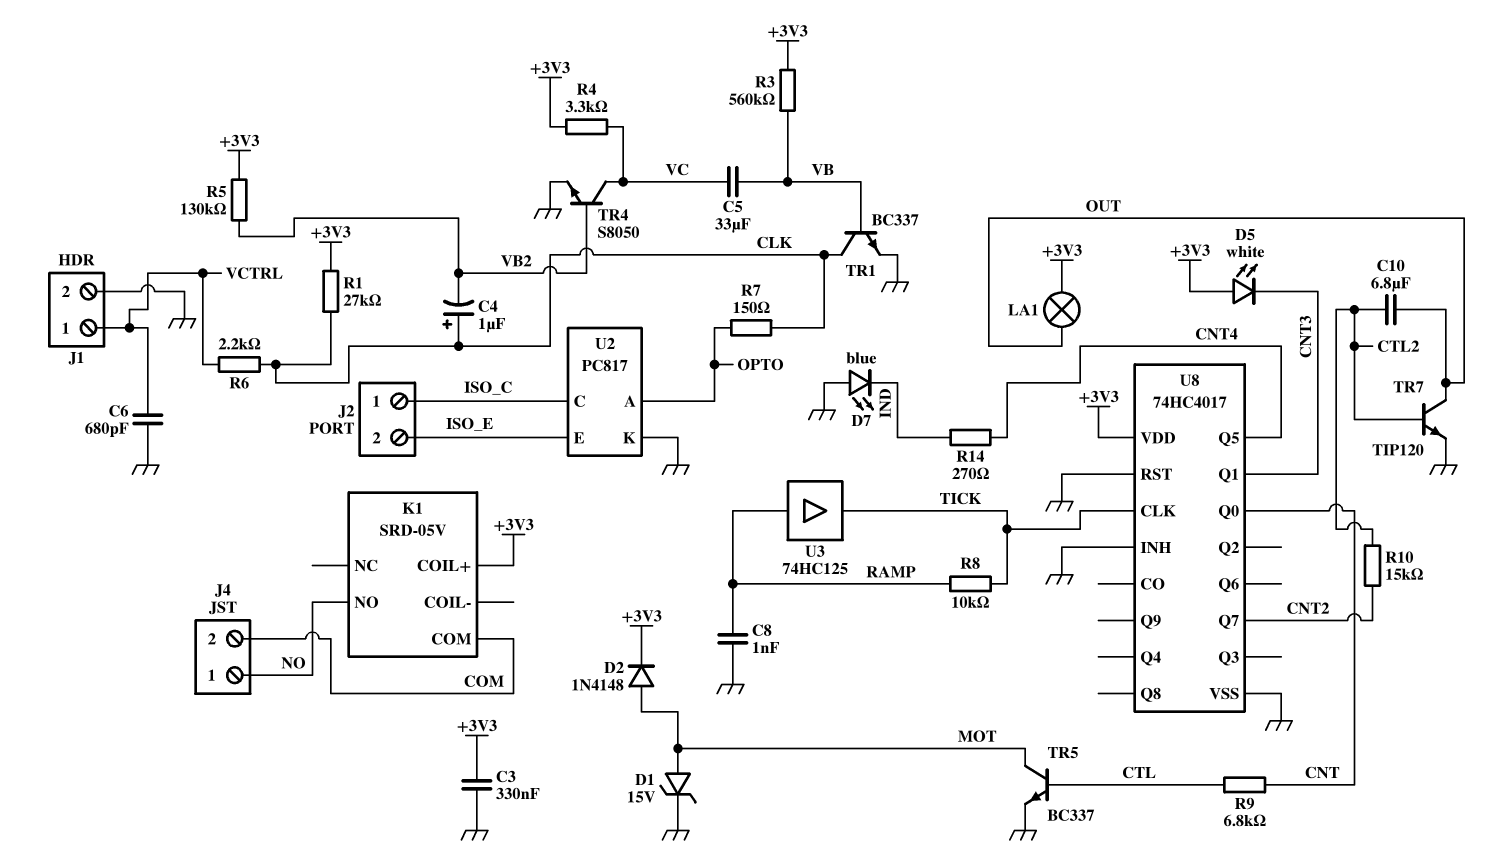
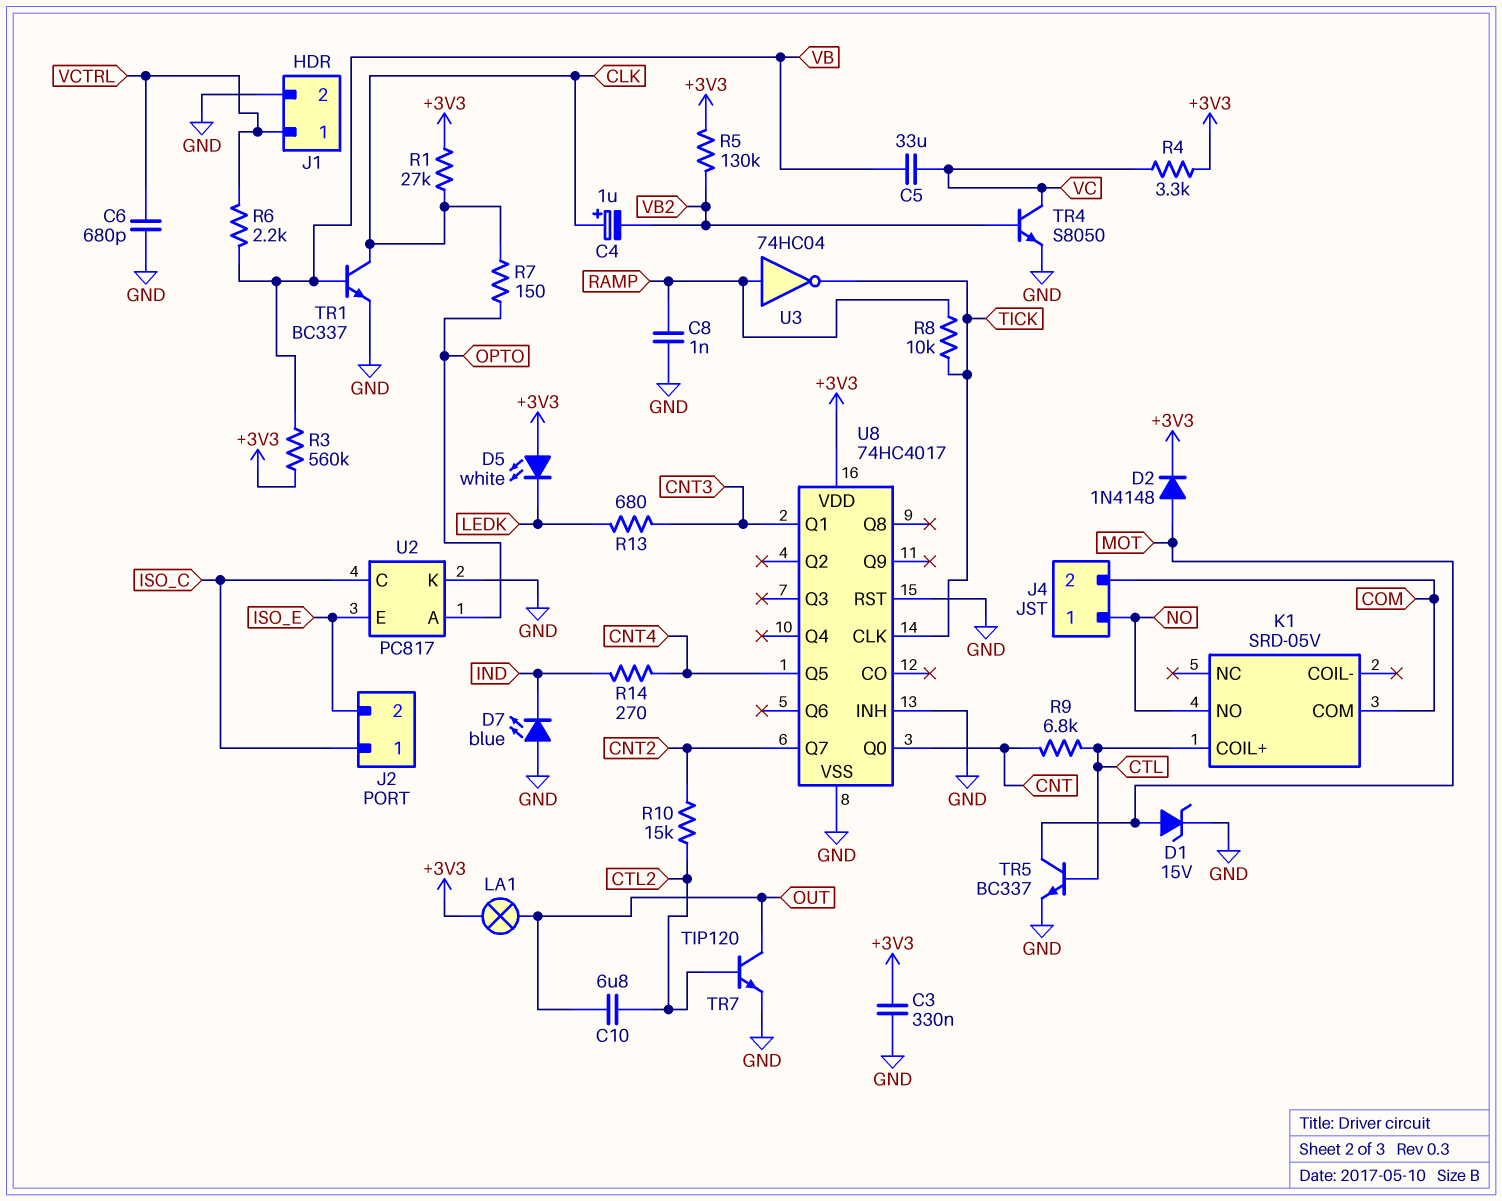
D5: LED white (A +3V3, K CNT3) -> LED white (A +3V3, K LEDK)
K1 pin COIL+: +3V3 -> CTL
R6: 2.2k (CLK, VCTRL) -> 2.2k (VB, VCTRL)
R13: none -> 680 (CNT3, LEDK)
U3: buffer 74HC125 (in RAMP, out TICK) -> NOT 74HC04 (in RAMP, out TICK)

